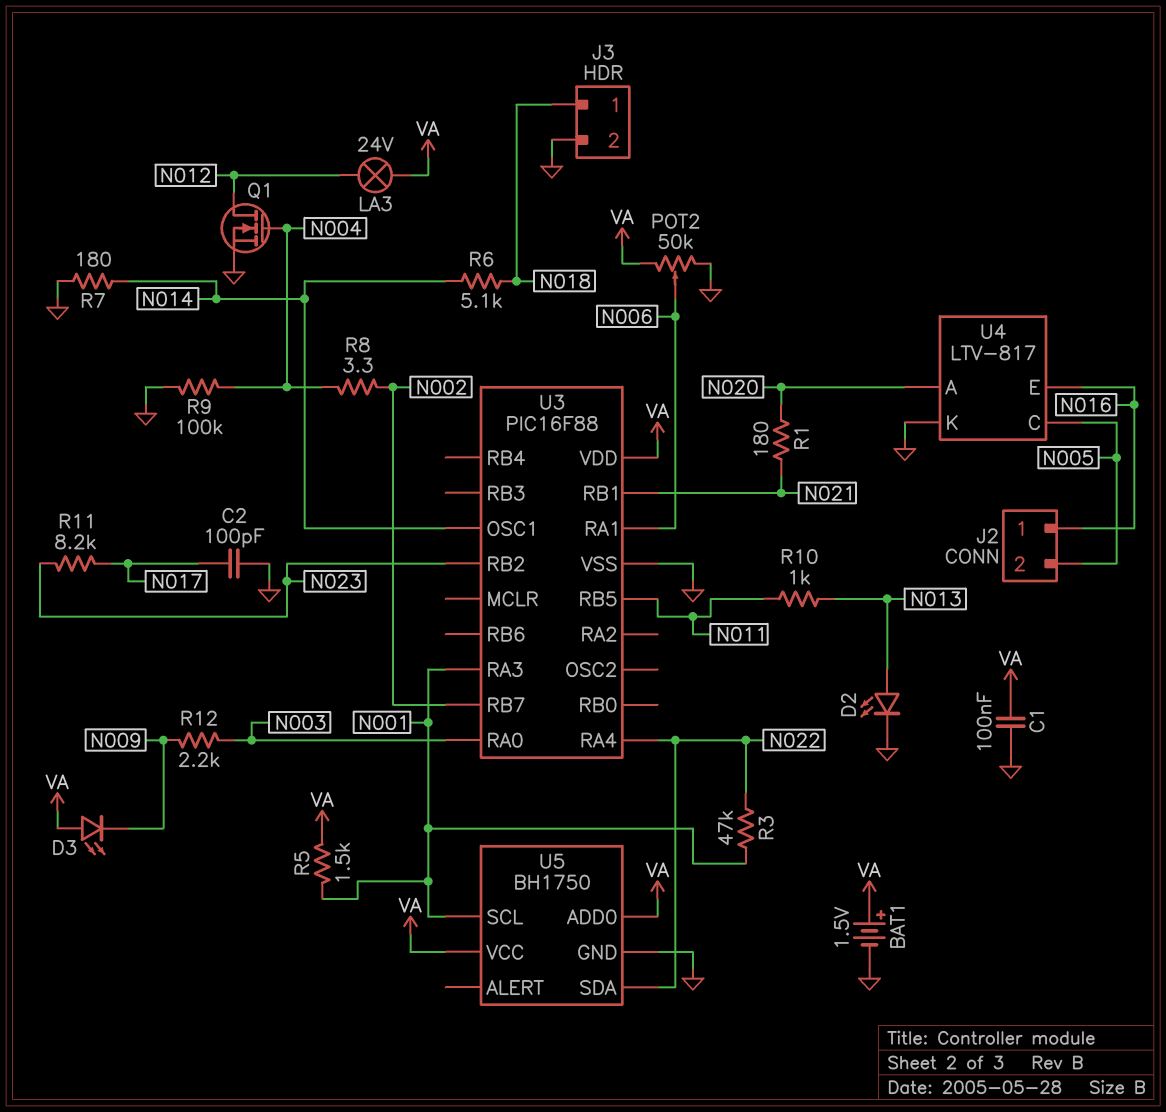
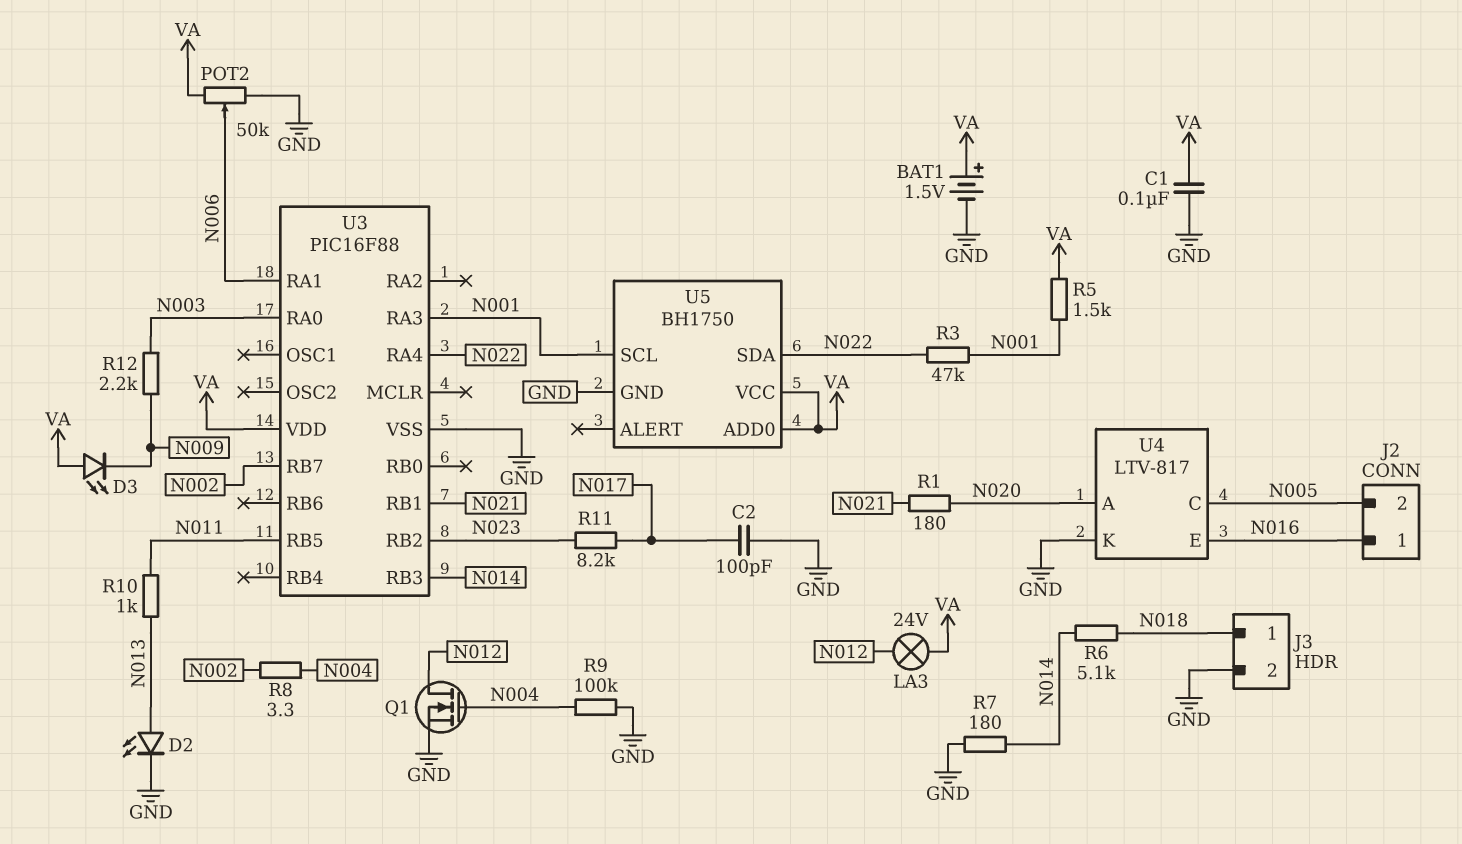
U3 pin OSC1: N014 -> none
U3 pin RB3: none -> N014

